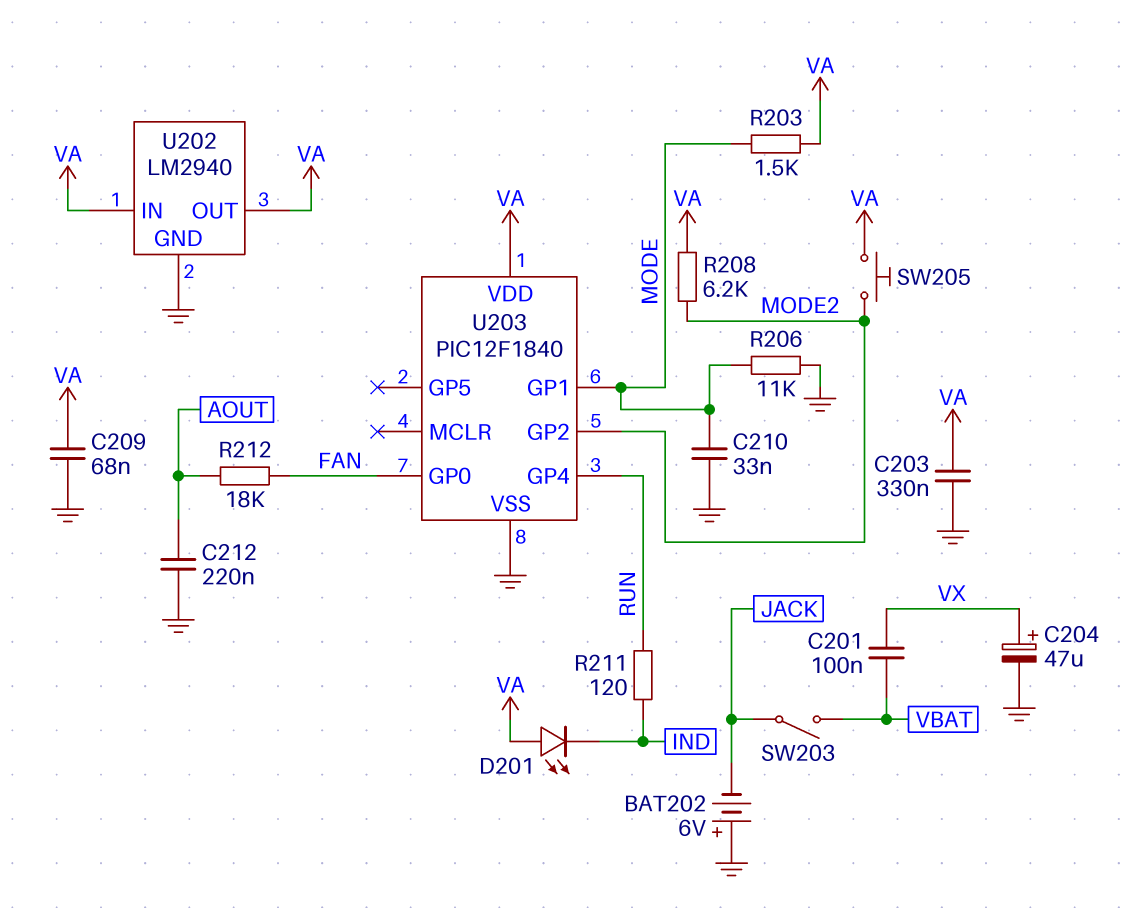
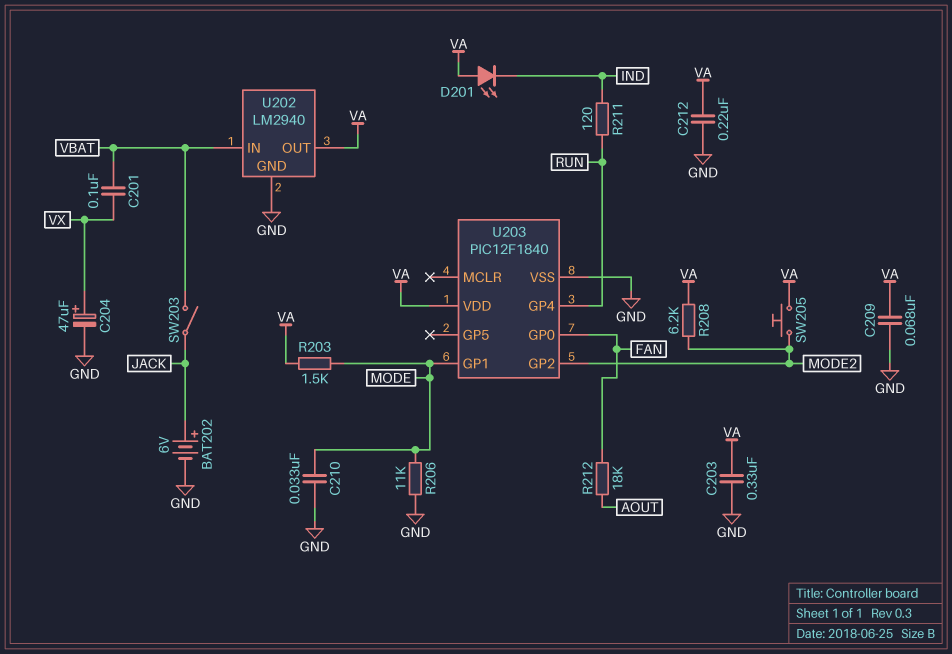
BAT202: 6V (plus GND, minus JACK) -> 6V (plus JACK, minus GND)
C212: 220nF (AOUT, GND) -> 220nF (GND, VA)
U202 pin IN: VA -> VBAT

